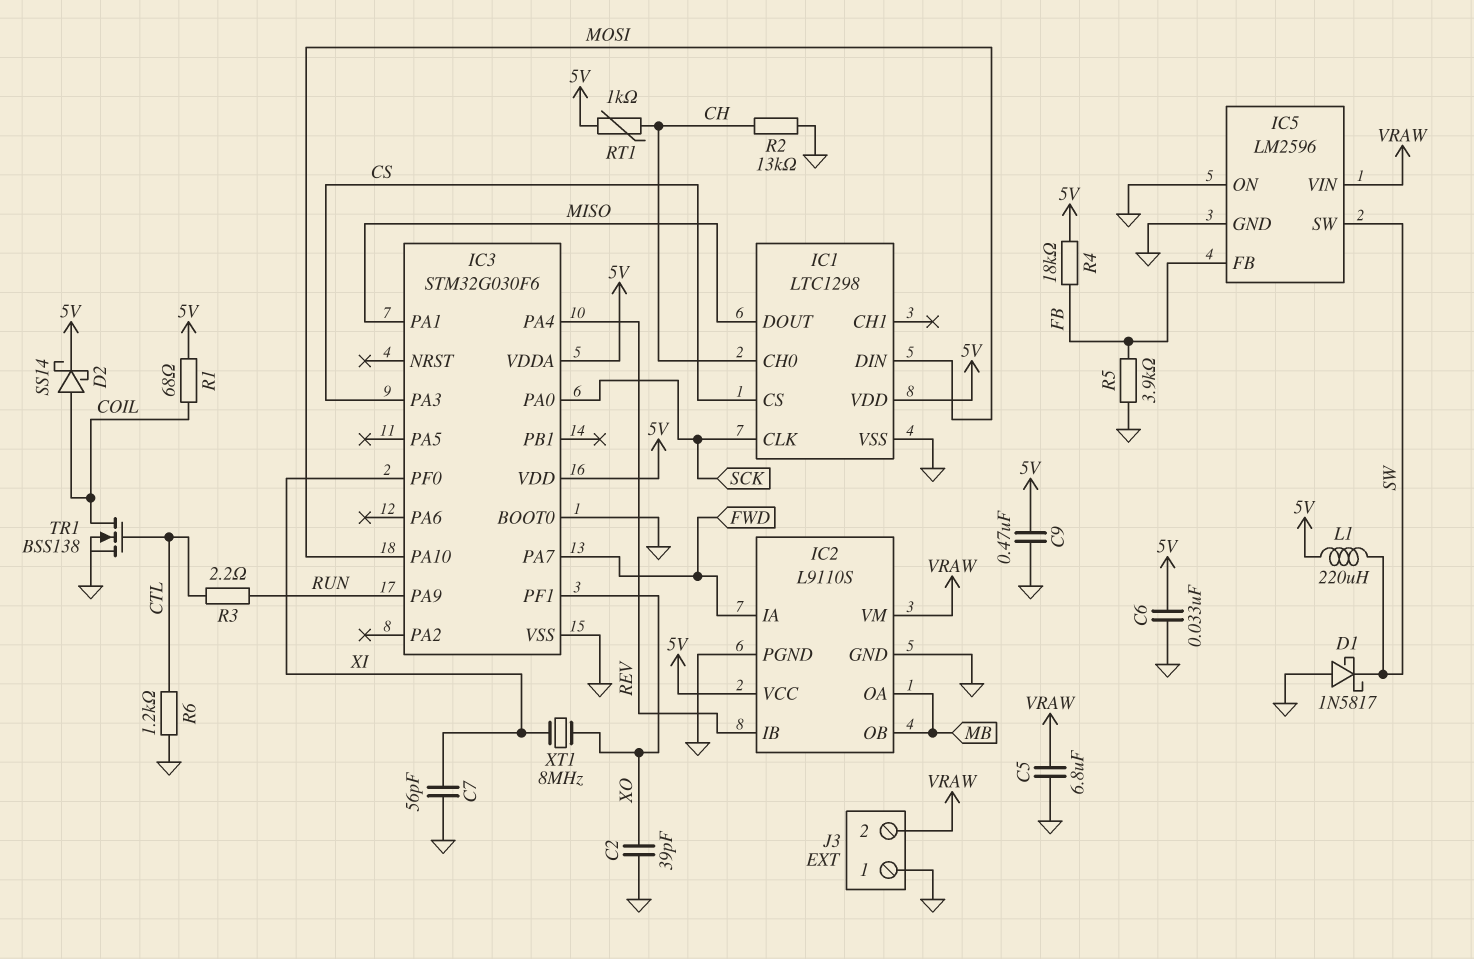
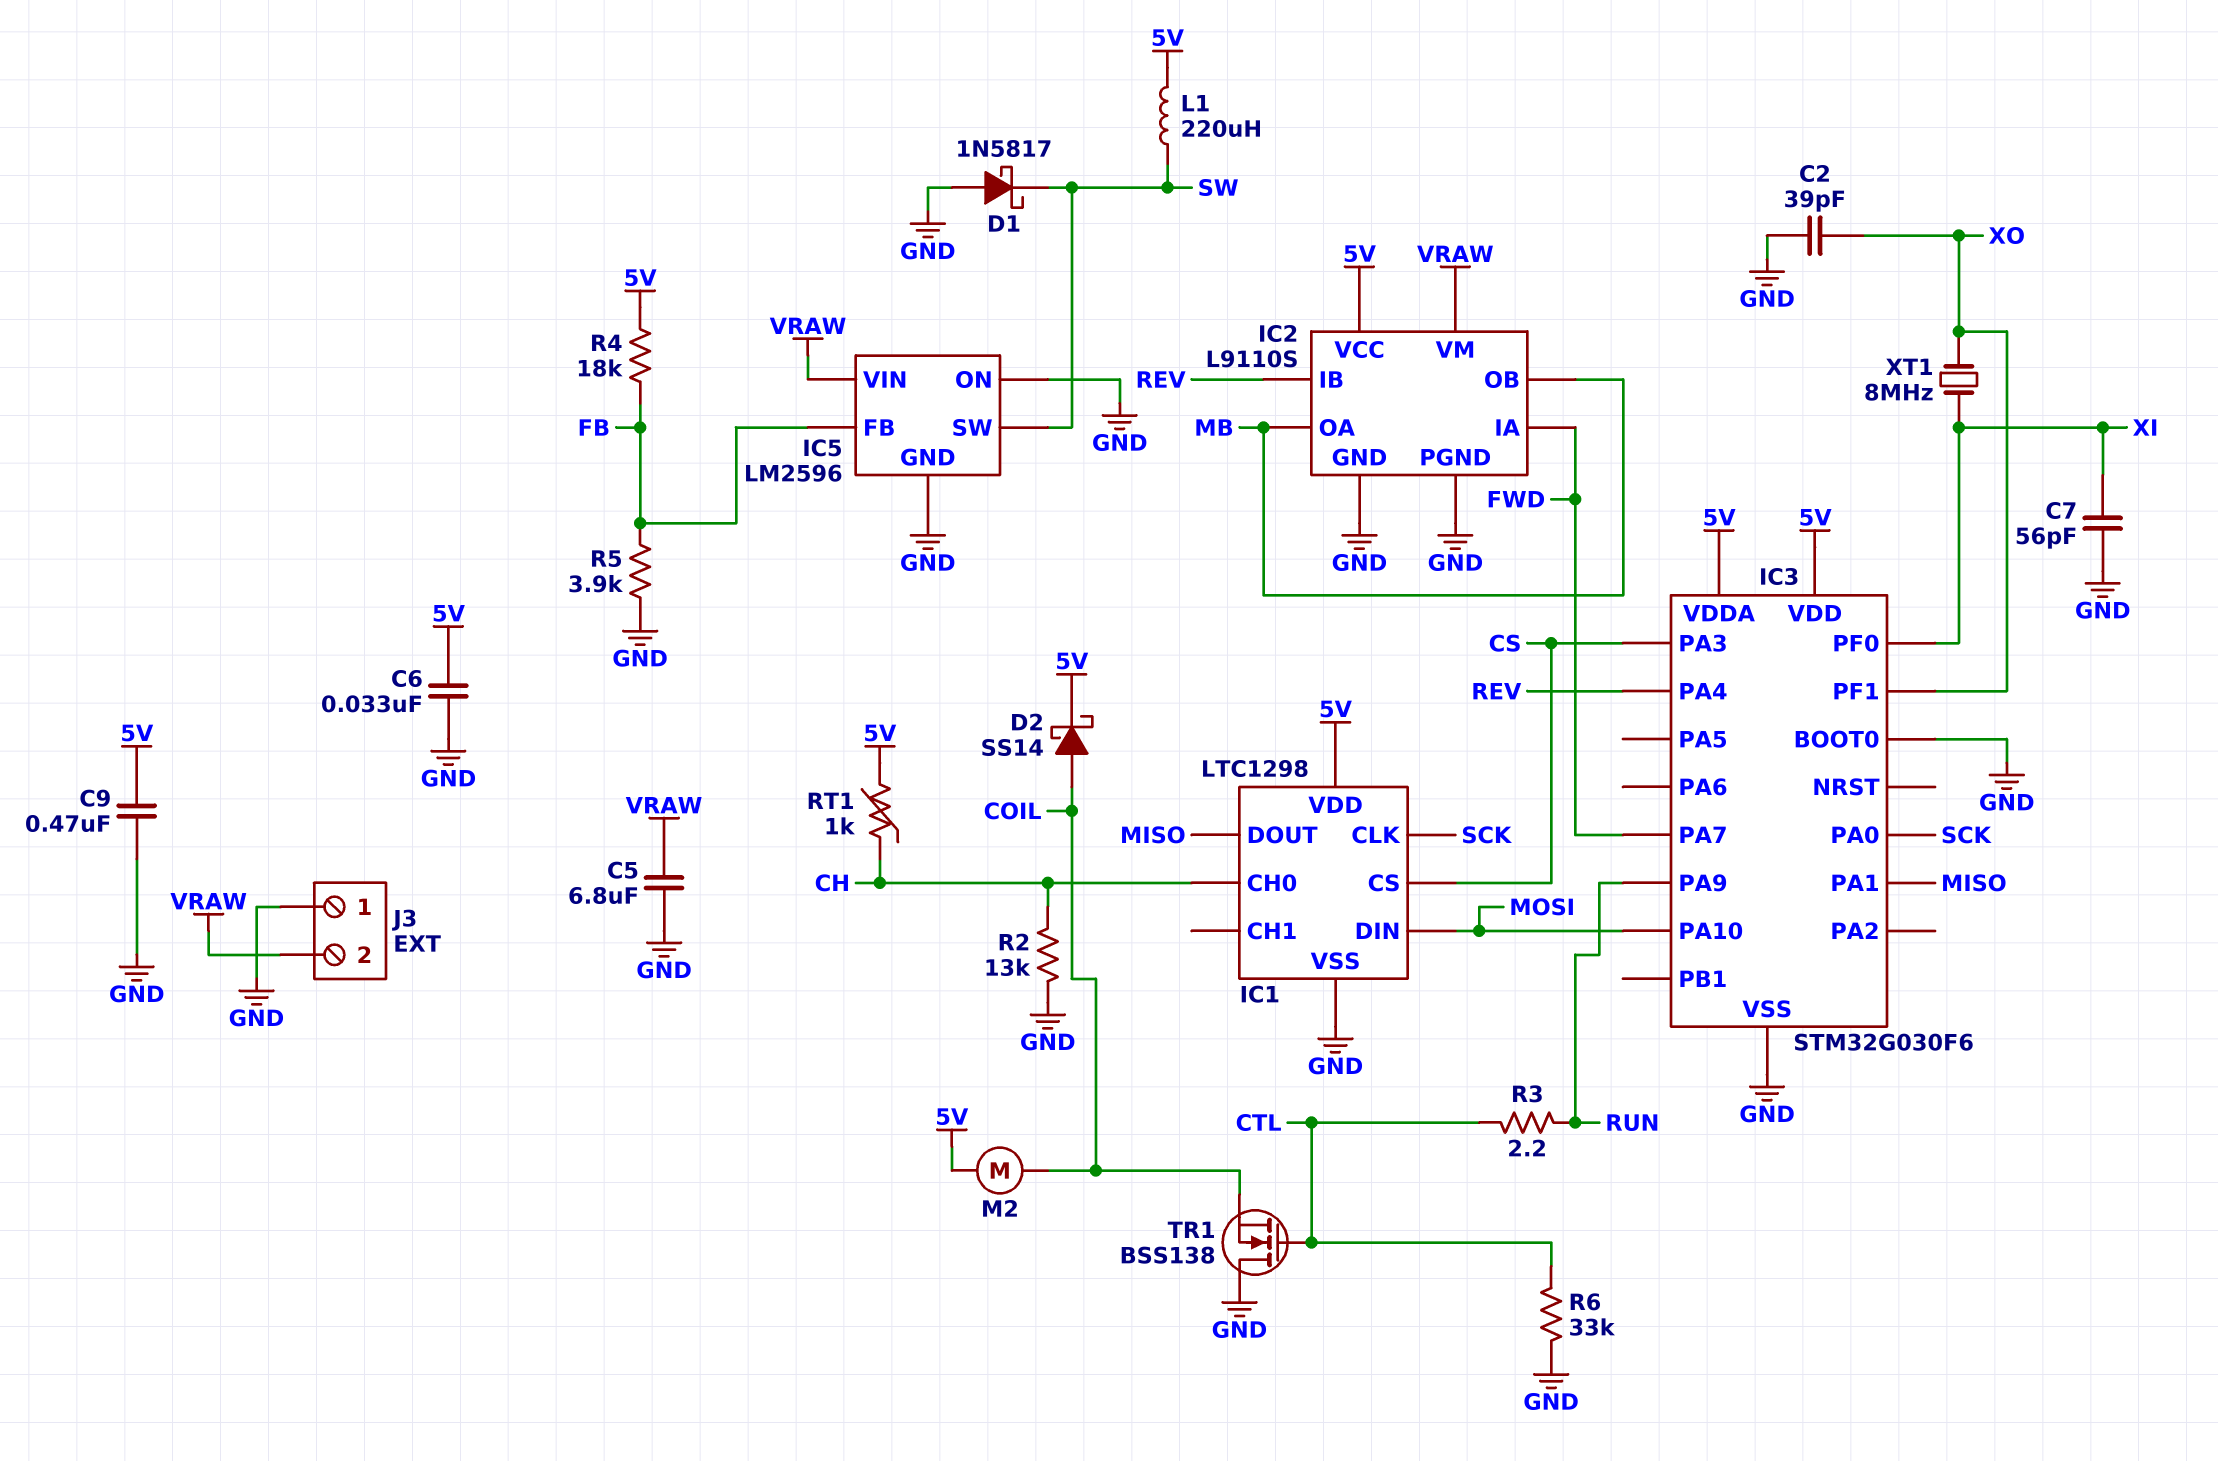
M2: none -> motor (5V, COIL)
R1: 68 (5V, COIL) -> none
R6: 1.2k (CTL, GND) -> 33k (CTL, GND)
TR1: NMOS BSS138 (G CTL, D COIL, S GND) -> NMOS BSS138 (G CTL, D GND, S COIL)

